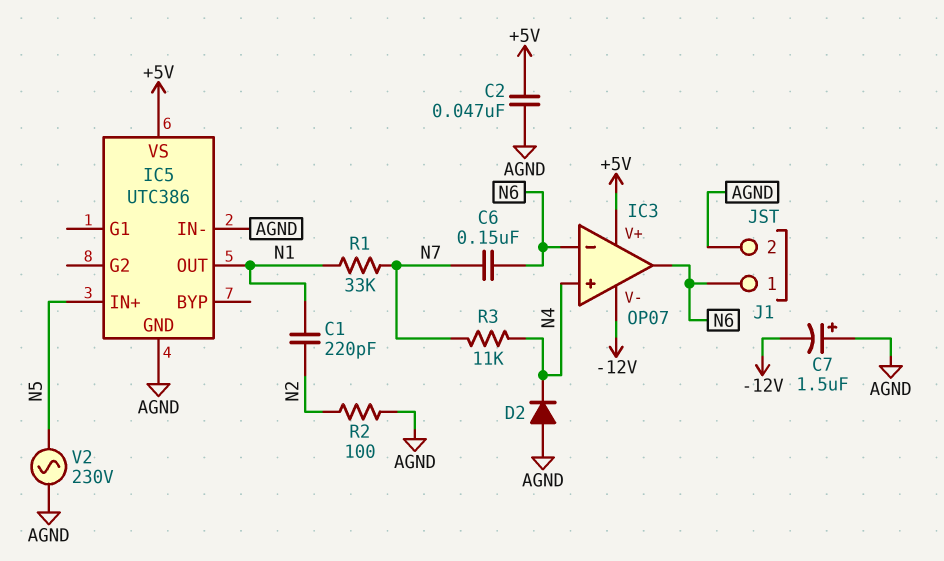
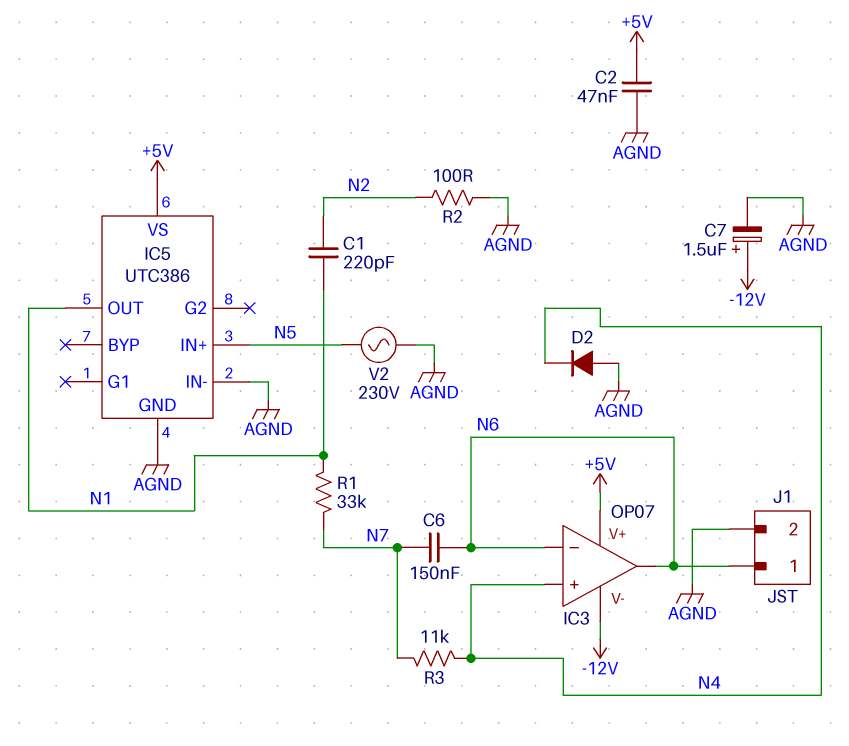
C7: 1.5uF (plus AGND, minus -12V) -> 1.5uF (plus -12V, minus AGND)

